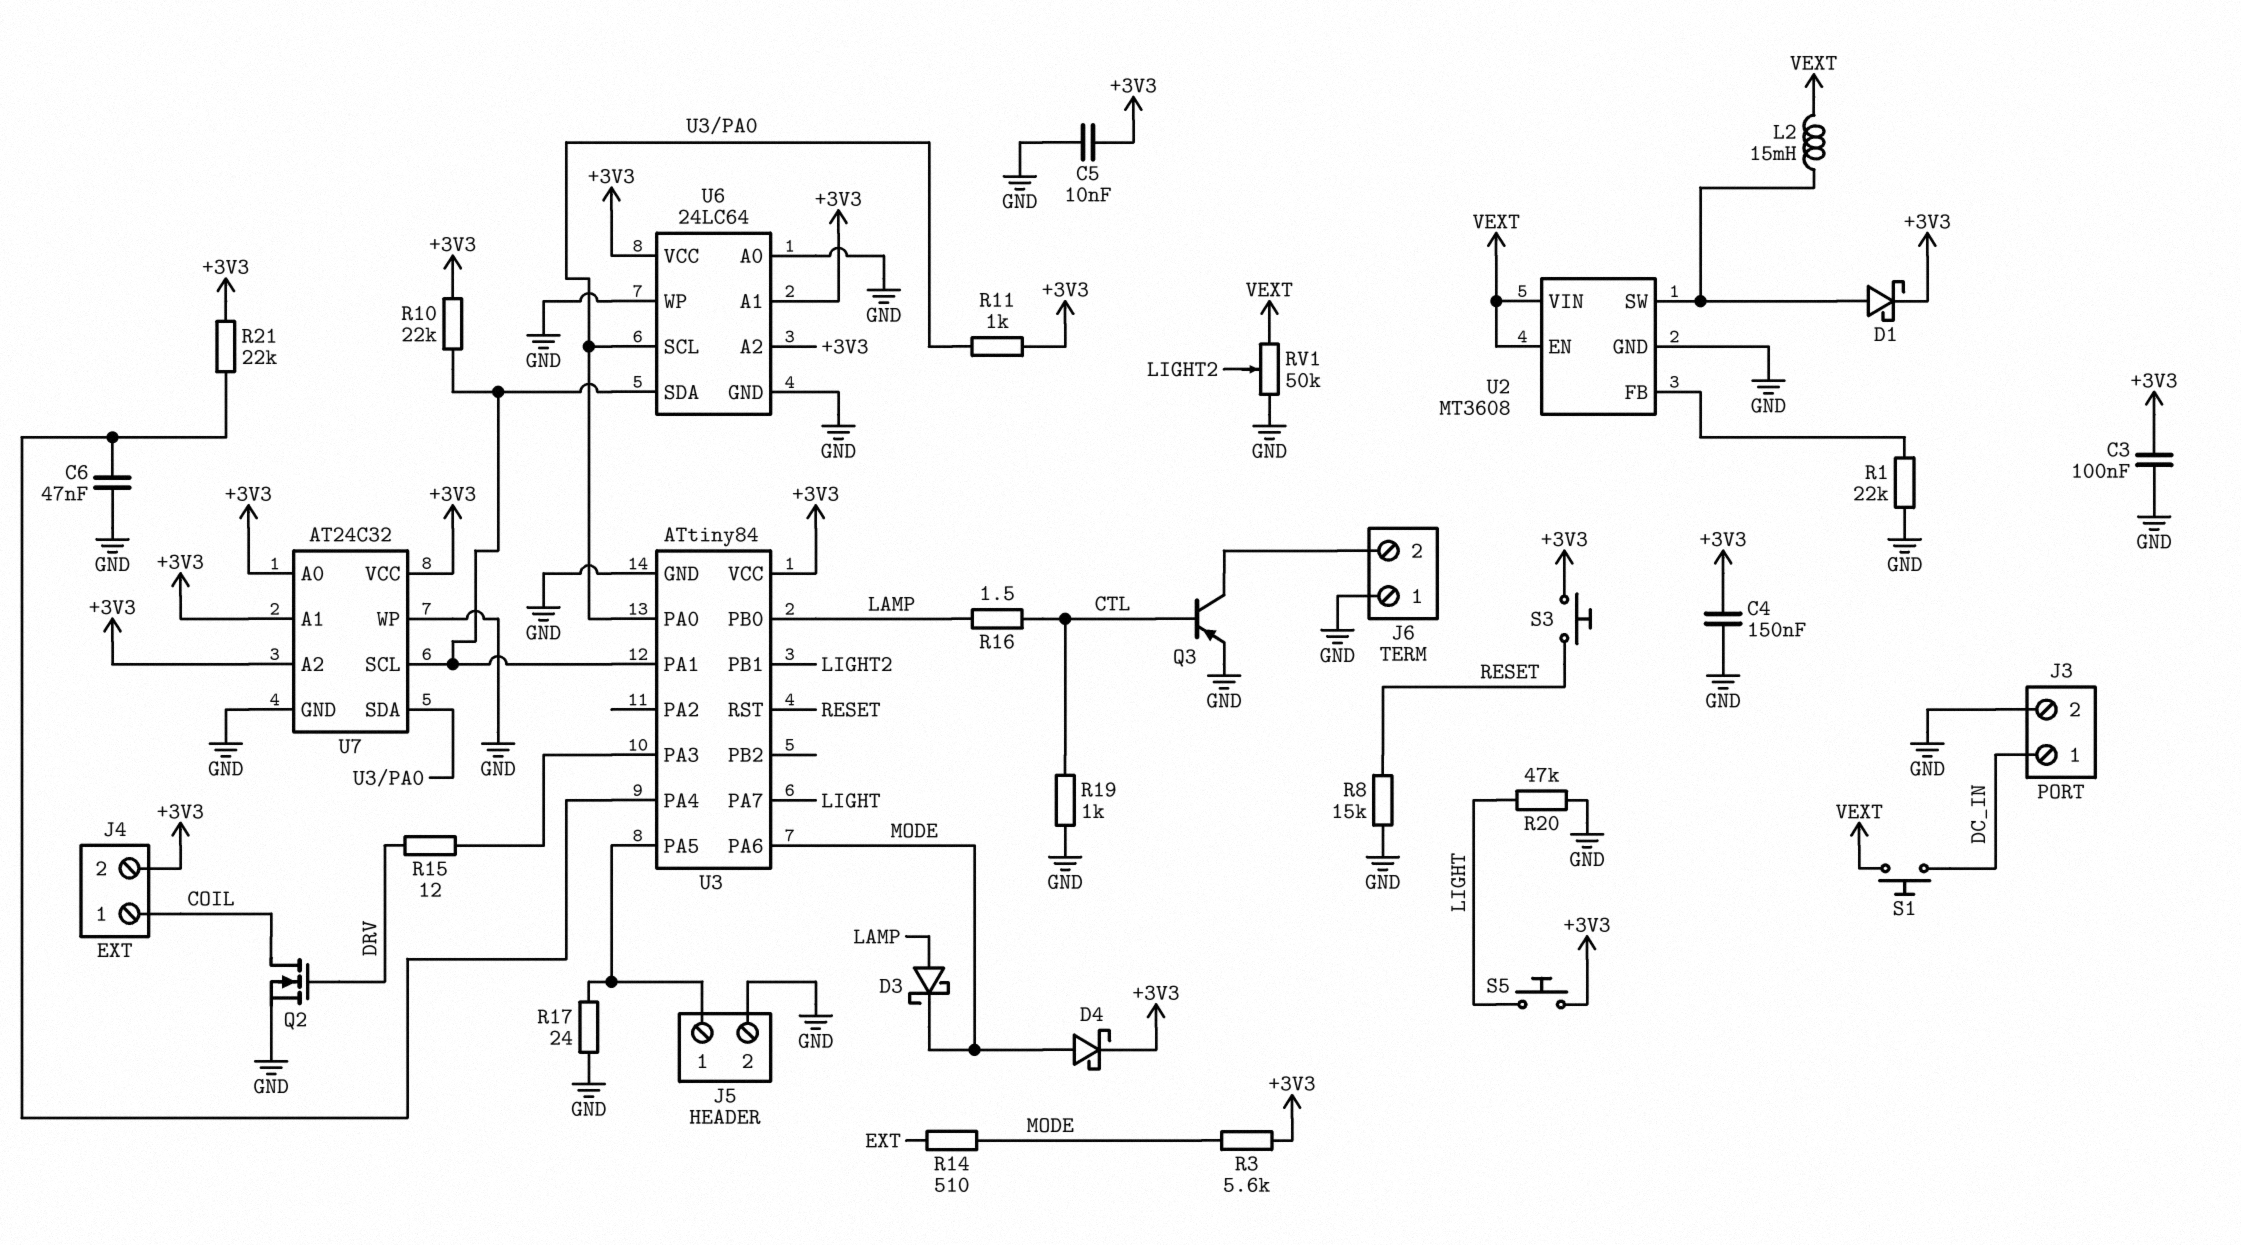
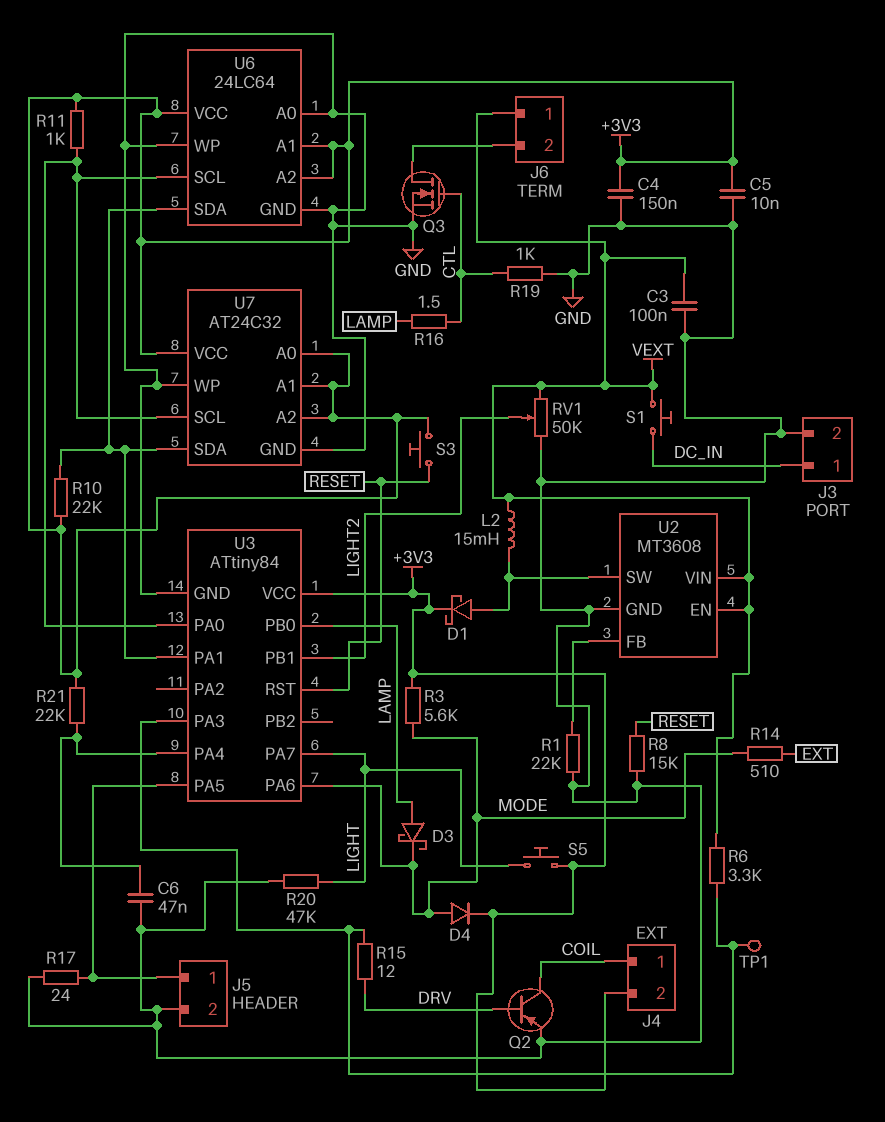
C3: 100nF (+3V3, GND) -> 100nF (GND, VEXT)
D4: schottky (A MODE, K +3V3) -> diode (A MODE, K +3V3)
J6 pin 1: GND -> VEXT
Q2: NMOS (G DRV, D COIL, S GND) -> PNP (B DRV, C COIL, E GND)
Q3: PNP (B CTL, C J6/2, E GND) -> NMOS (G CTL, D J6/2, S GND)
R6: none -> 3.3k (U3/PA3, VEXT)
TP1: none -> test point (U3/PA3)
U7 pin SCL: U3/PA1 -> U3/PA0
U7 pin SDA: U3/PA0 -> U3/PA1

